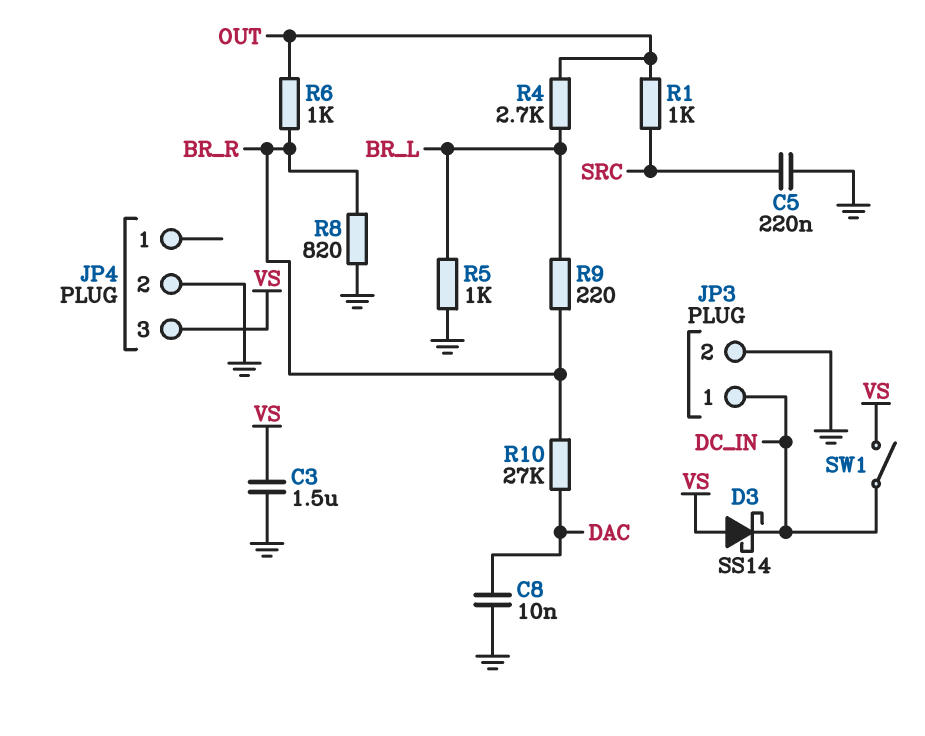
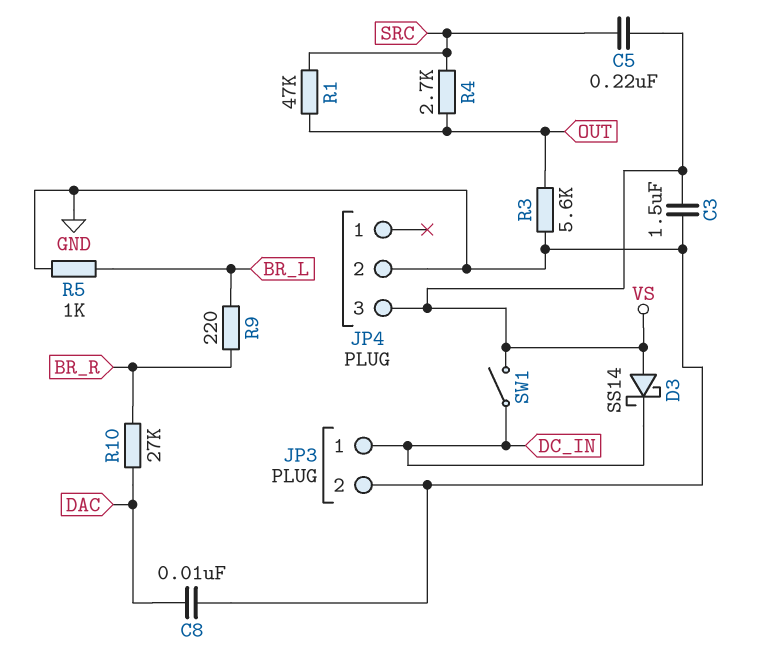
C5: 220nF (GND, SRC) -> 220nF (SRC, VS)
R1: 1k (OUT, SRC) -> 47k (OUT, SRC)
R3: none -> 5.6k (GND, OUT)
R4: 2.7k (BR_L, OUT) -> 2.7k (OUT, SRC)
R6: 1k (BR_R, OUT) -> none
R8: 820 (BR_R, GND) -> none

